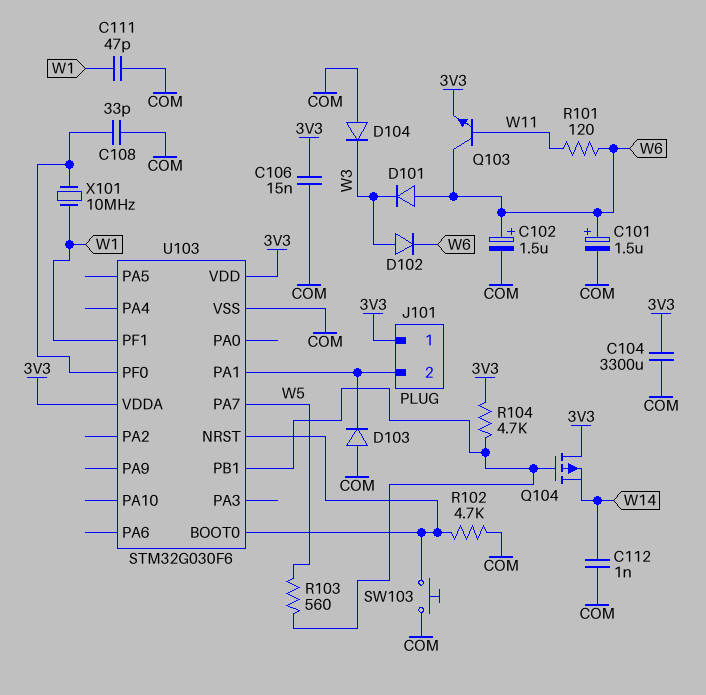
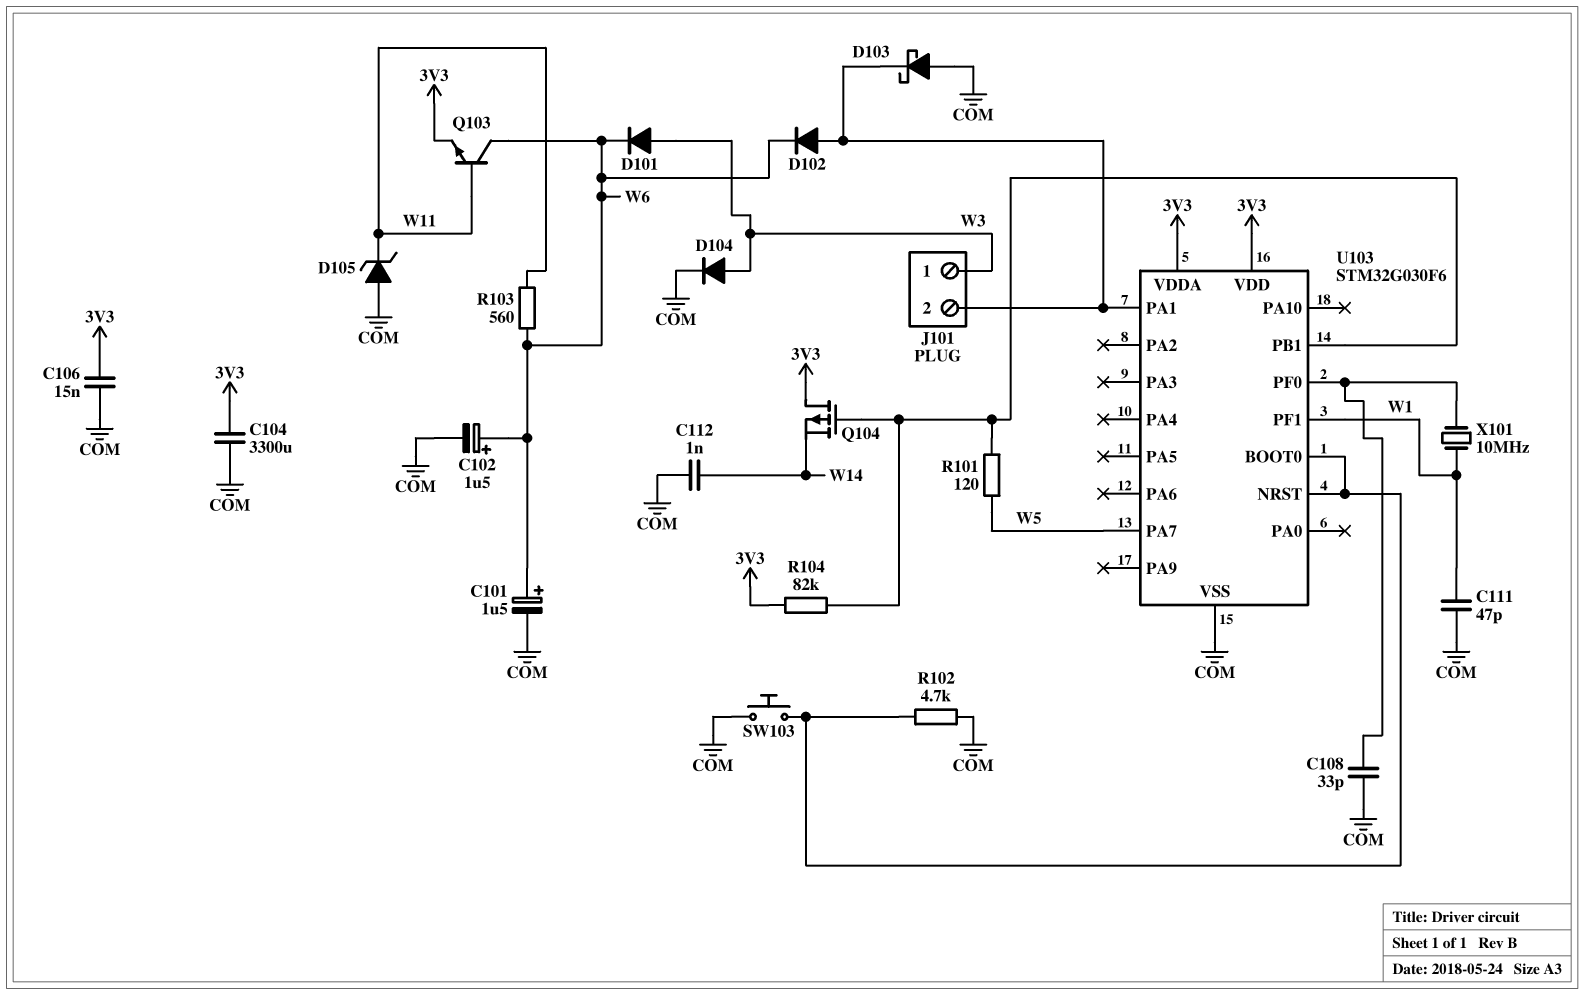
D101: diode (A W6, K W3) -> diode (A W3, K W6)
D102: diode (A W3, K W6) -> diode (A J101/2, K W6)
D103: diode (A COM, K J101/2) -> schottky (A COM, K J101/2)
D104: diode (A COM, K W3) -> diode (A W3, K COM)
D105: none -> zener (A COM, K W11)
J101 pin 1: 3V3 -> W3
R101: 120 (W6, W11) -> 120 (U103/PB1, W5)
R103: 560 (U103/PB1, W5) -> 560 (W6, W11)
R104: 4.7k (3V3, U103/PB1) -> 82k (3V3, U103/PB1)

